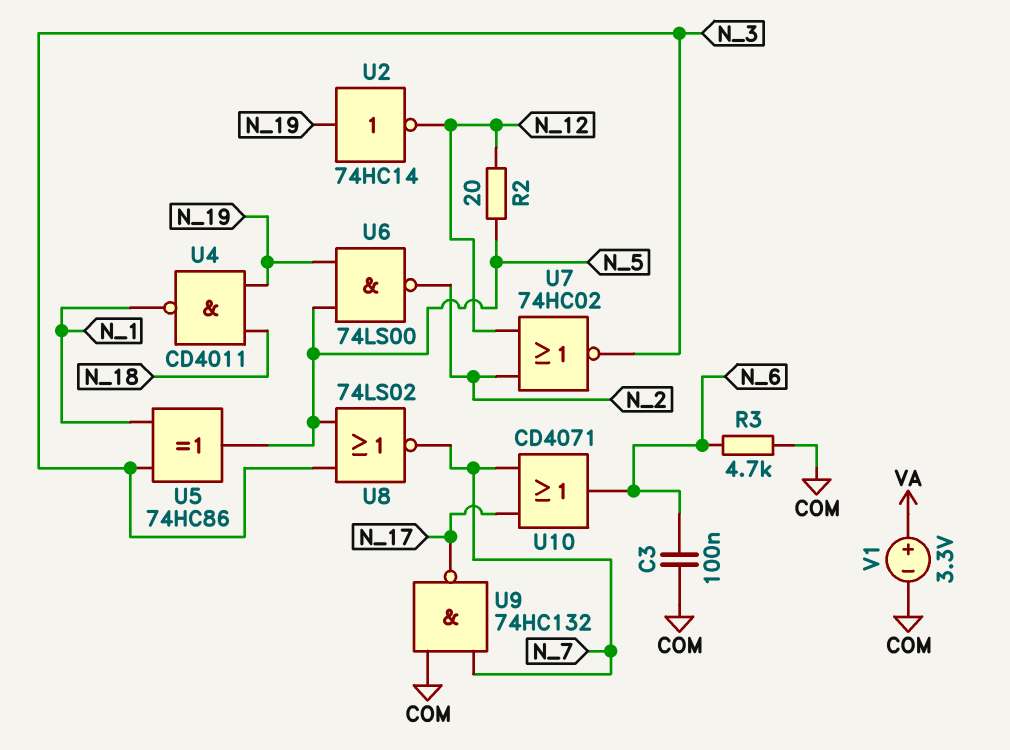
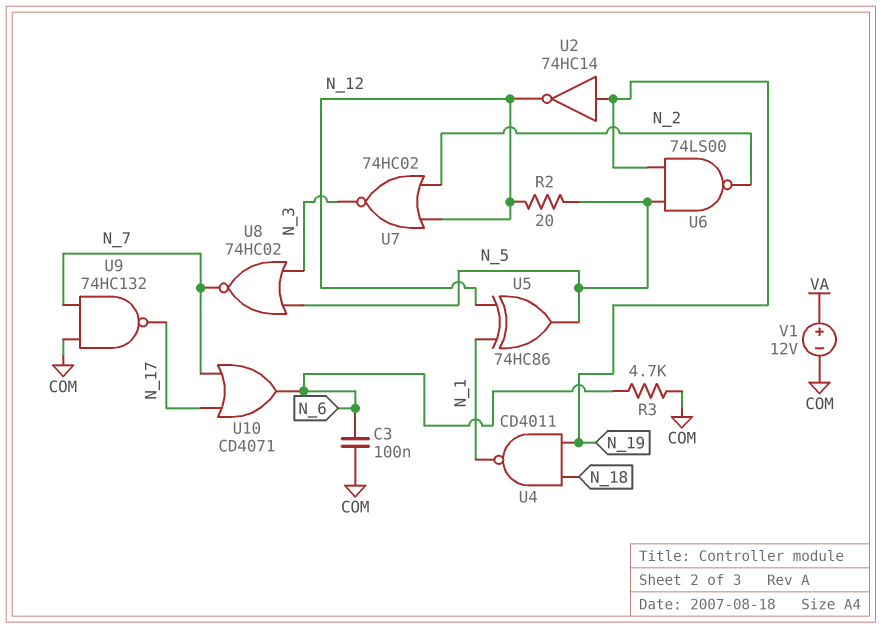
U5: XOR 74HC86 (in N_1, in N_3, out N_5) -> XOR 74HC86 (in N_1, in N_12, out N_5)
U8: NOR 74LS02 (in N_3, in N_5, out N_7) -> NOR 74HC02 (in N_3, in N_5, out N_7)
V1: 3.3V (plus VA, minus COM) -> 12V (plus VA, minus COM)

